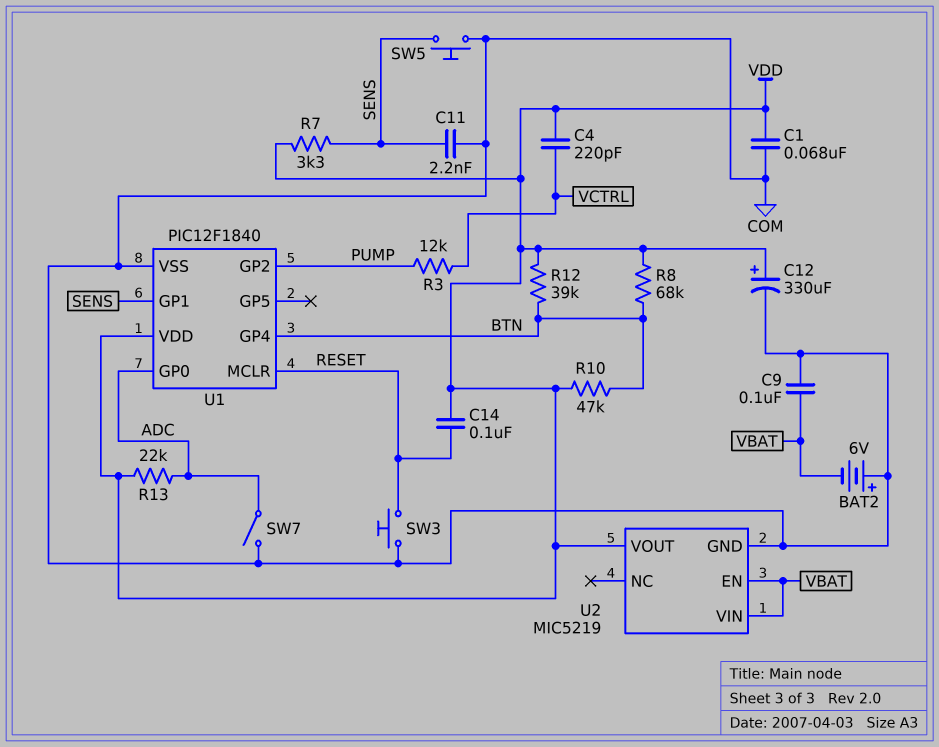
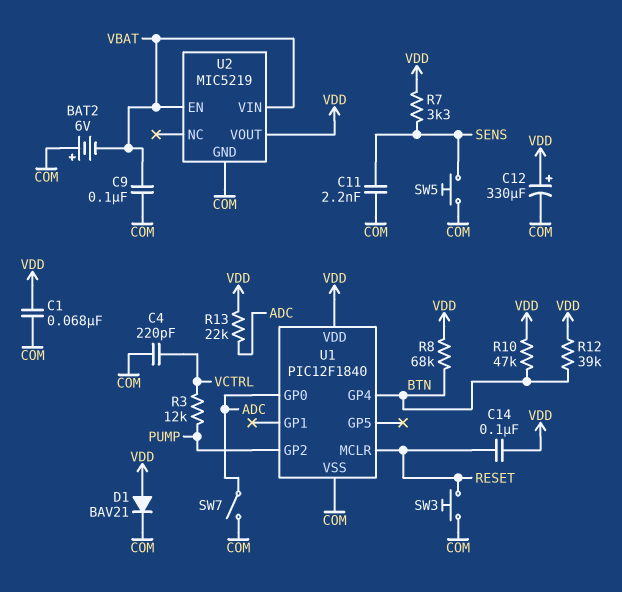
C4: 220pF (VCTRL, VDD) -> 220pF (COM, VCTRL)
D1: none -> diode BAV21 (A VDD, K COM)
U1 pin GP1: SENS -> none

